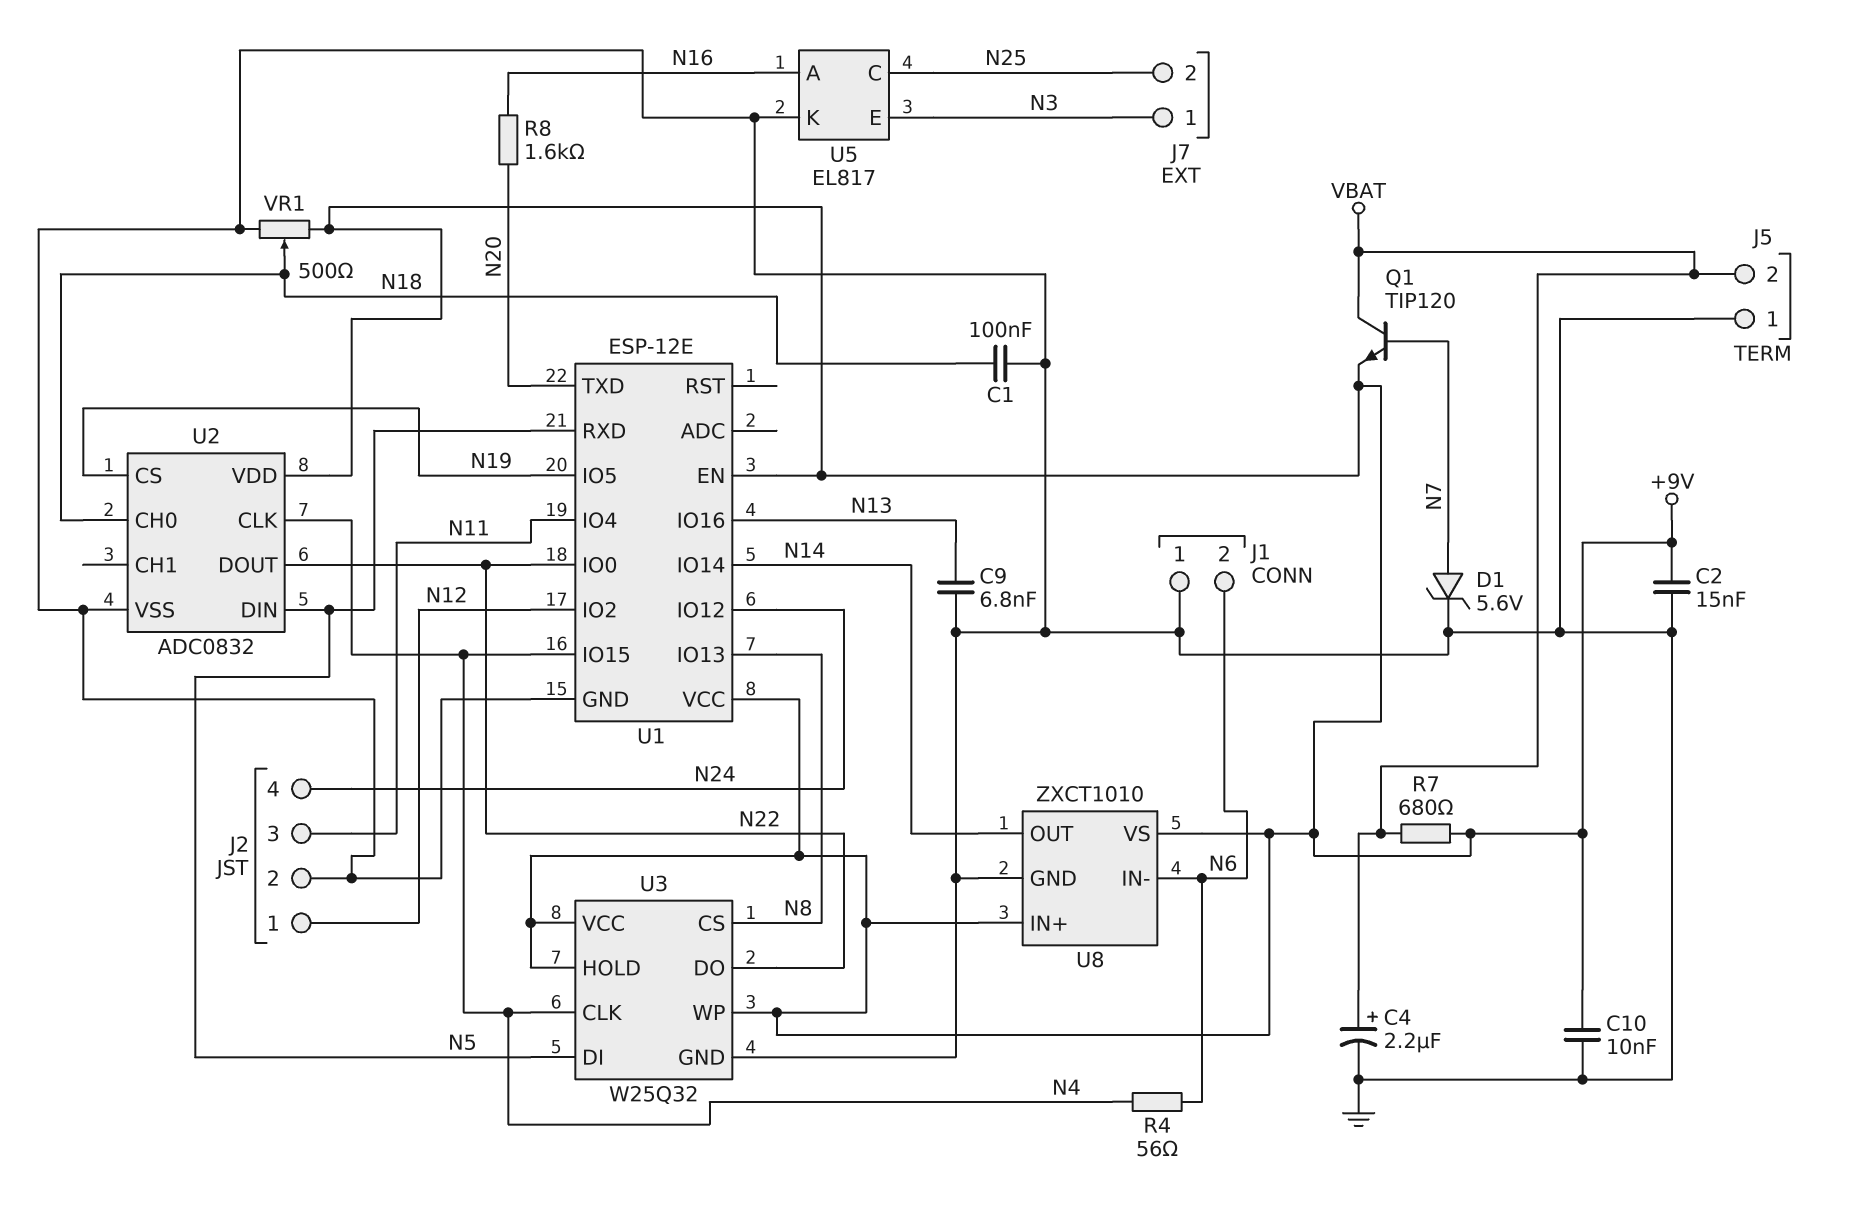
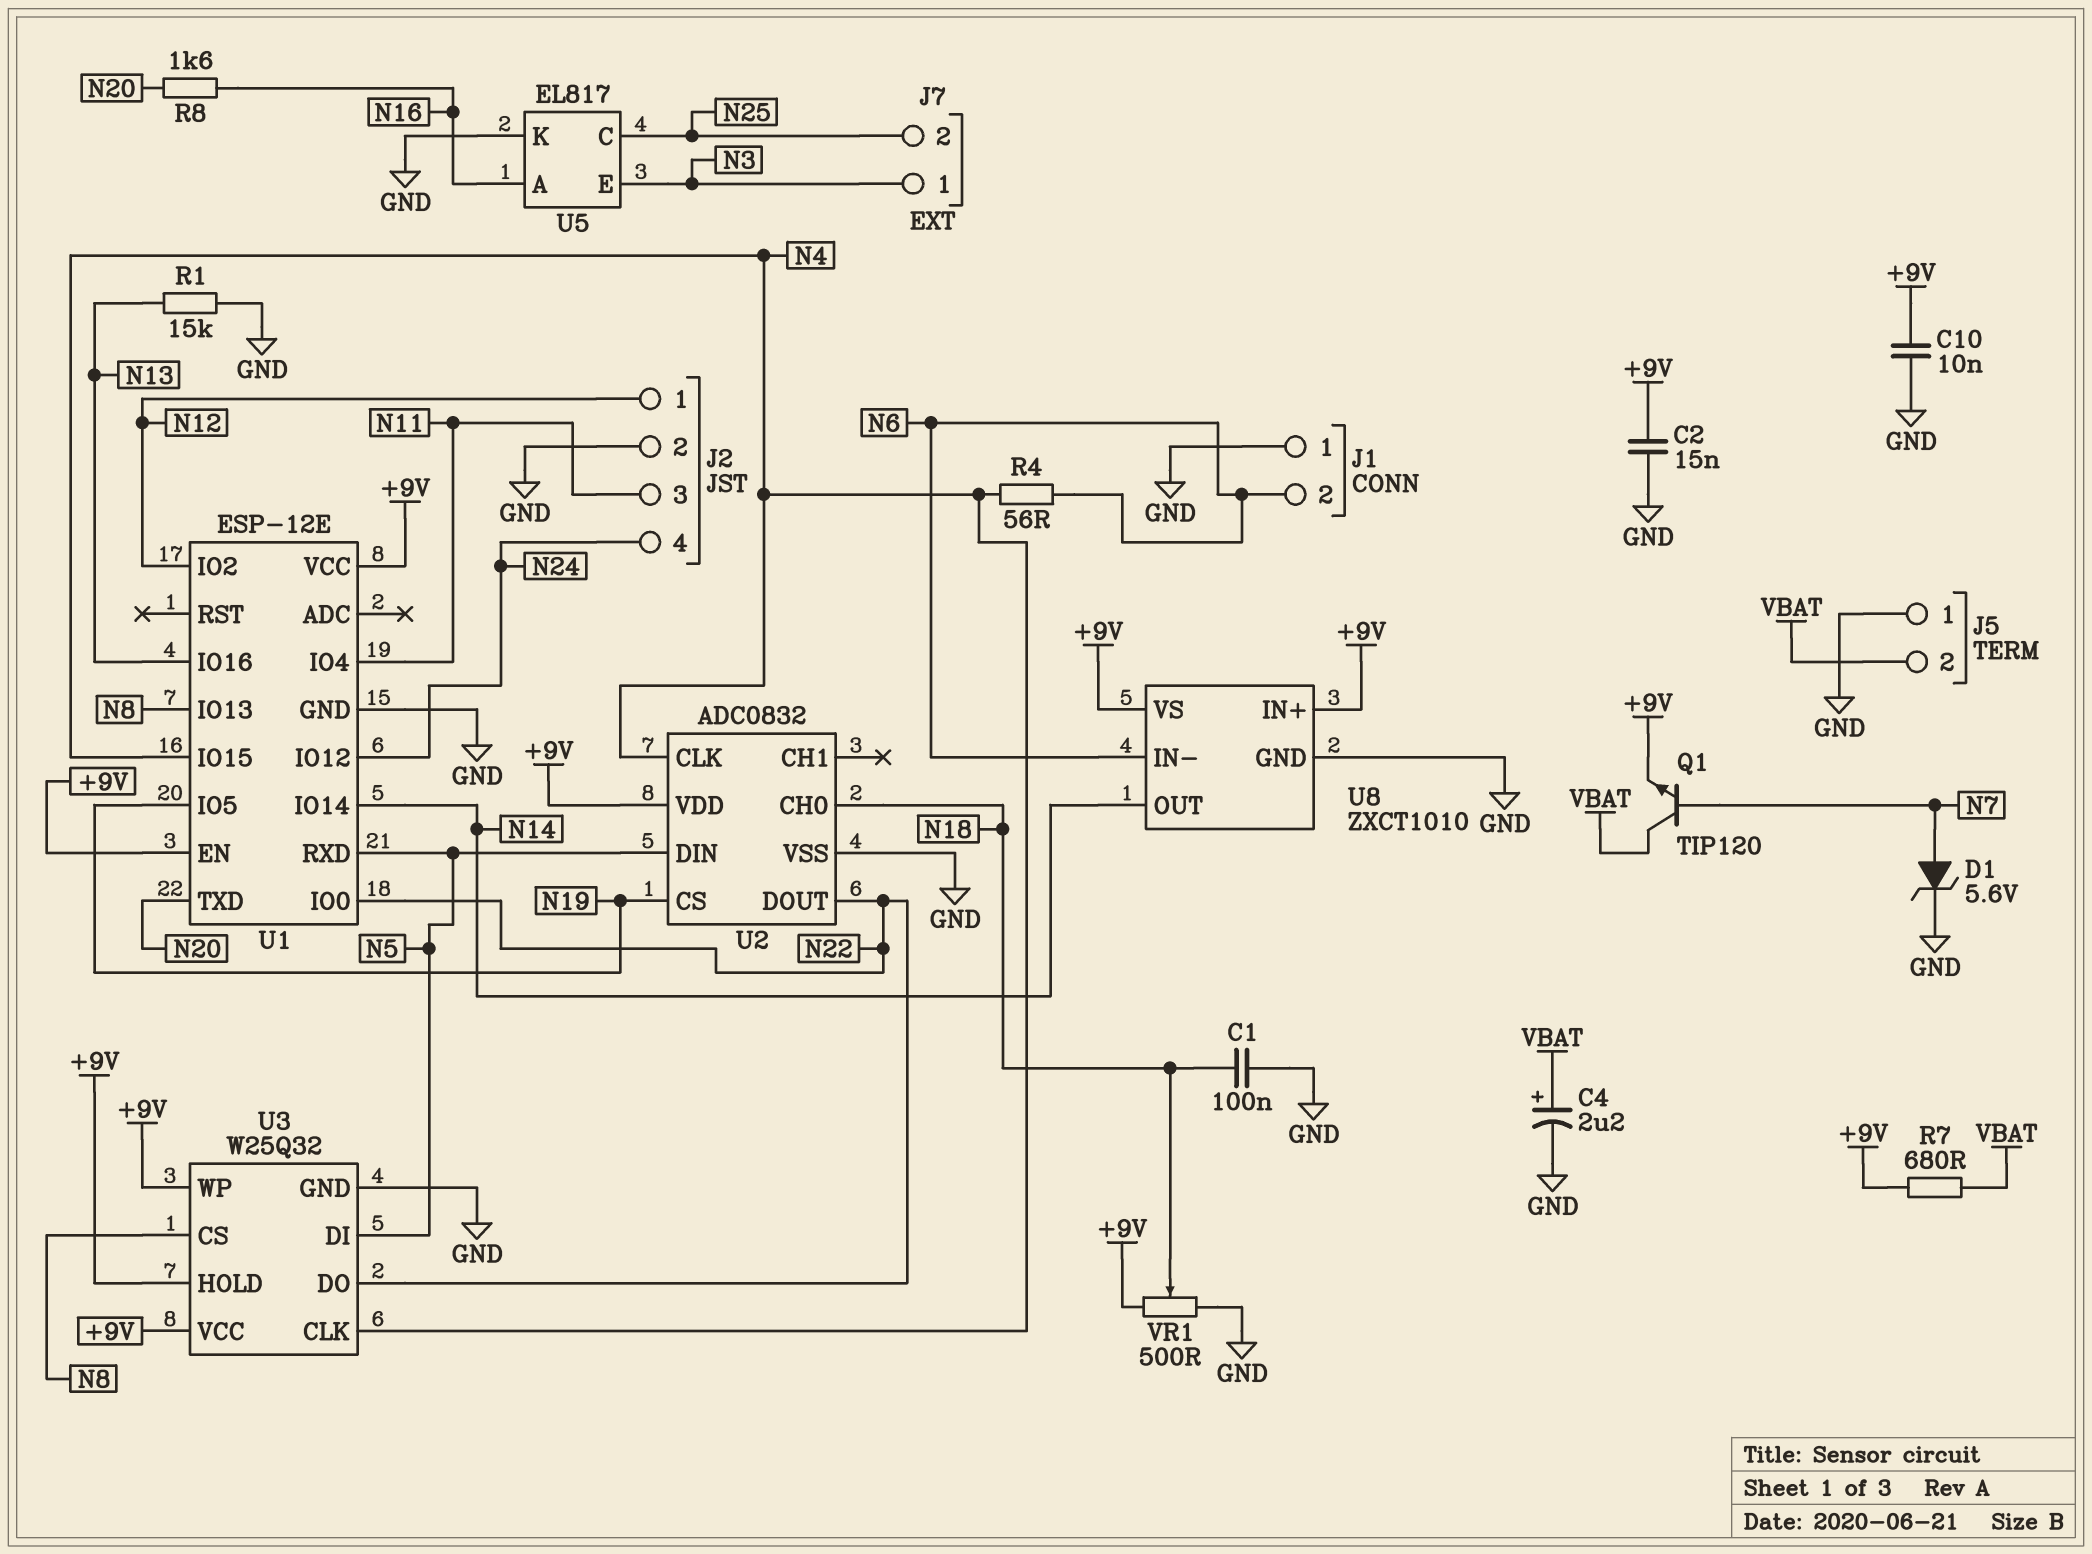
C9: 6.8nF (GND, N13) -> none
R1: none -> 15k (GND, N13)

